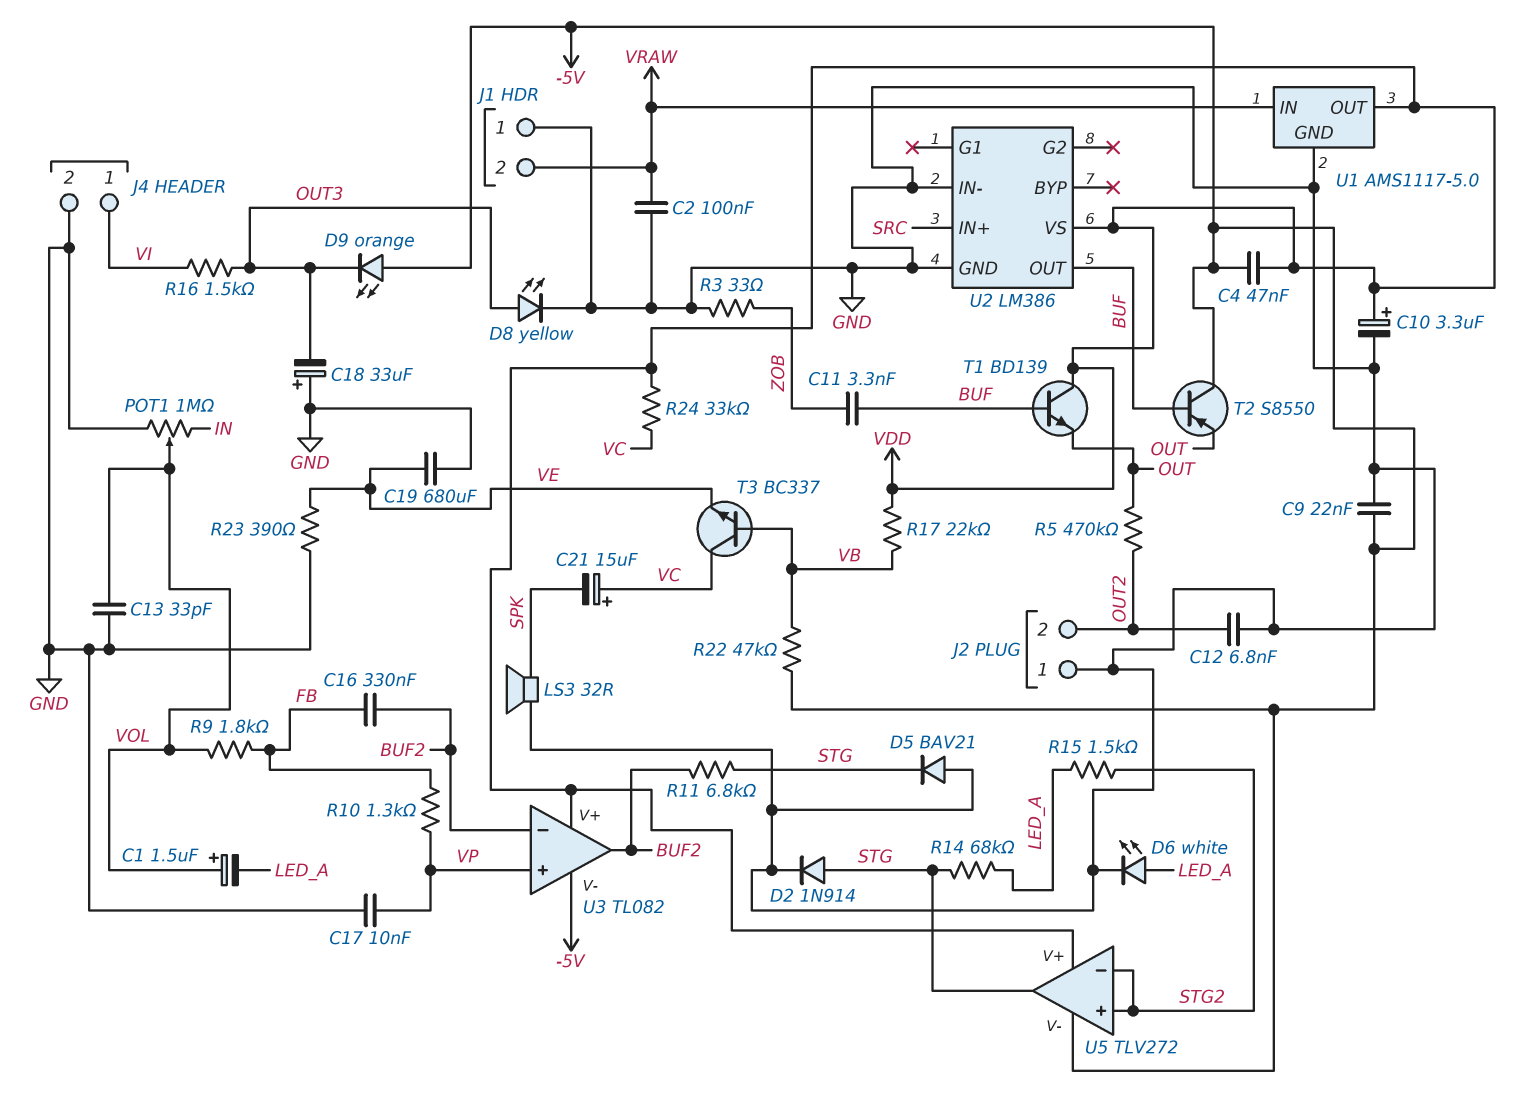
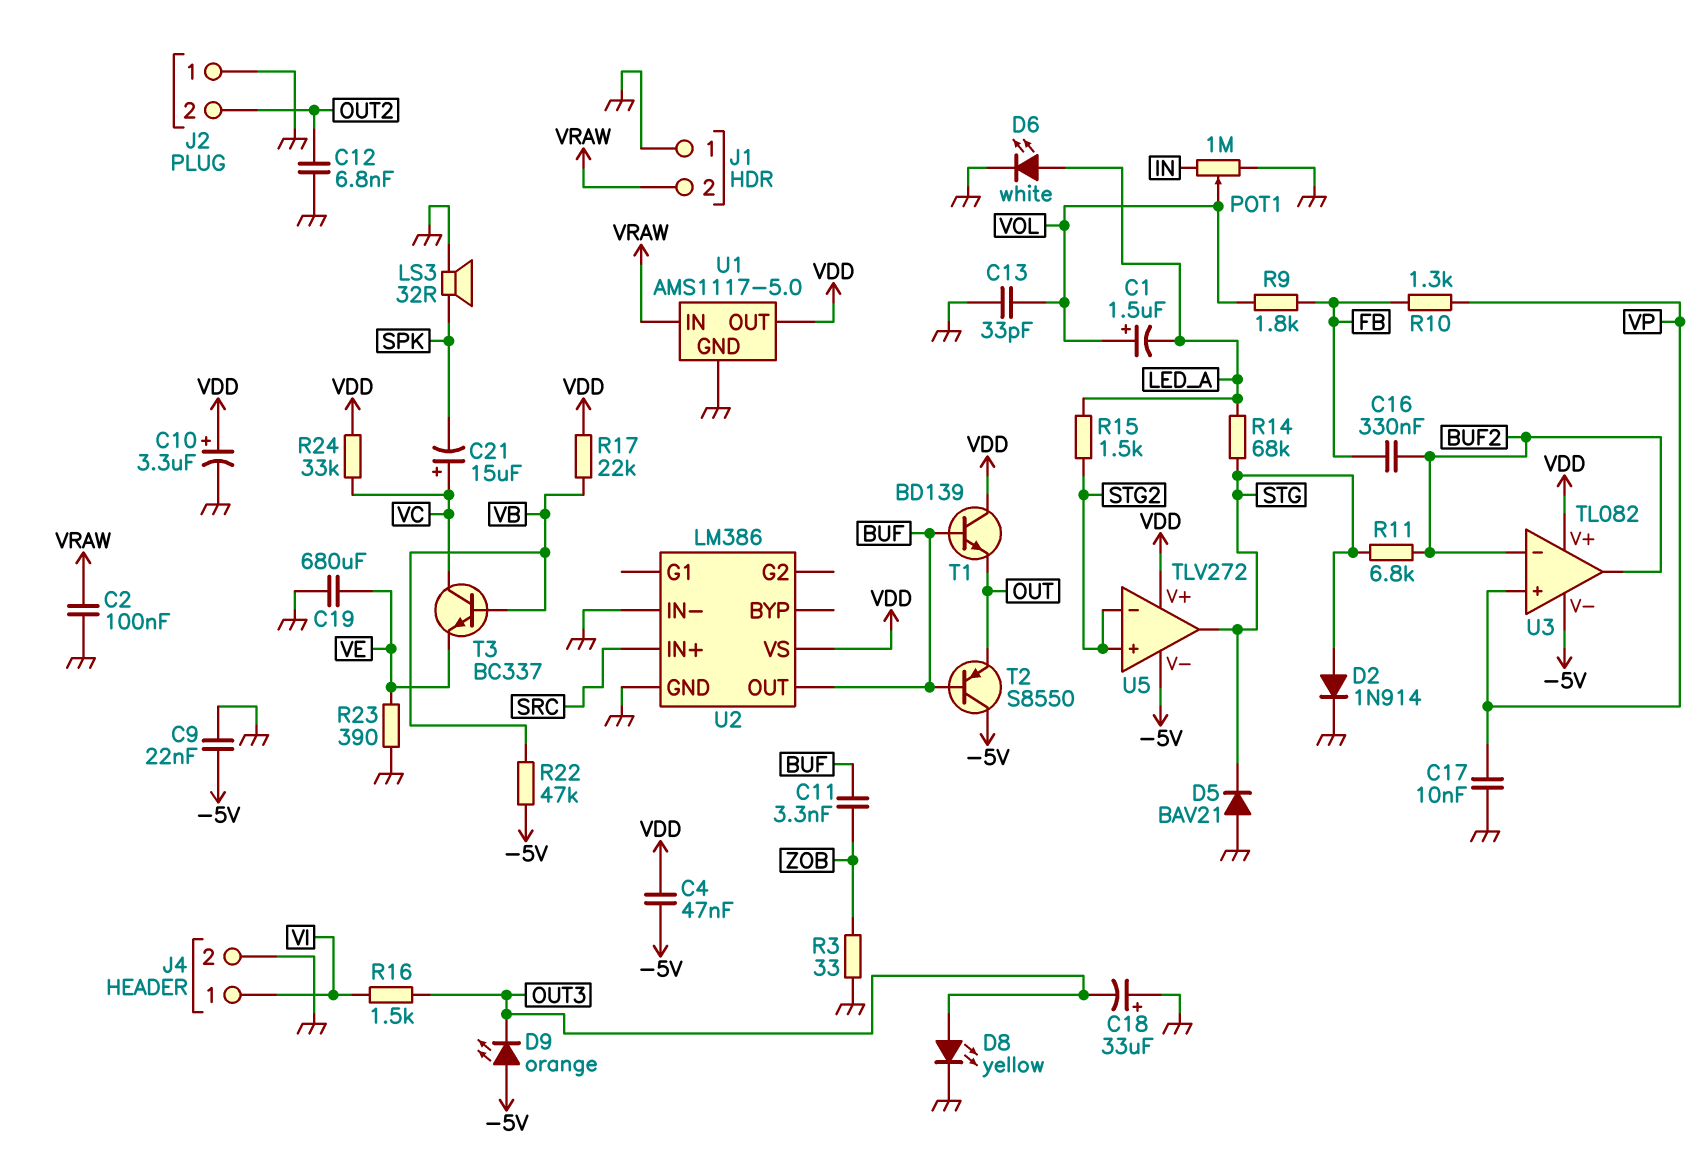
R5: 470k (OUT, OUT2) -> none

